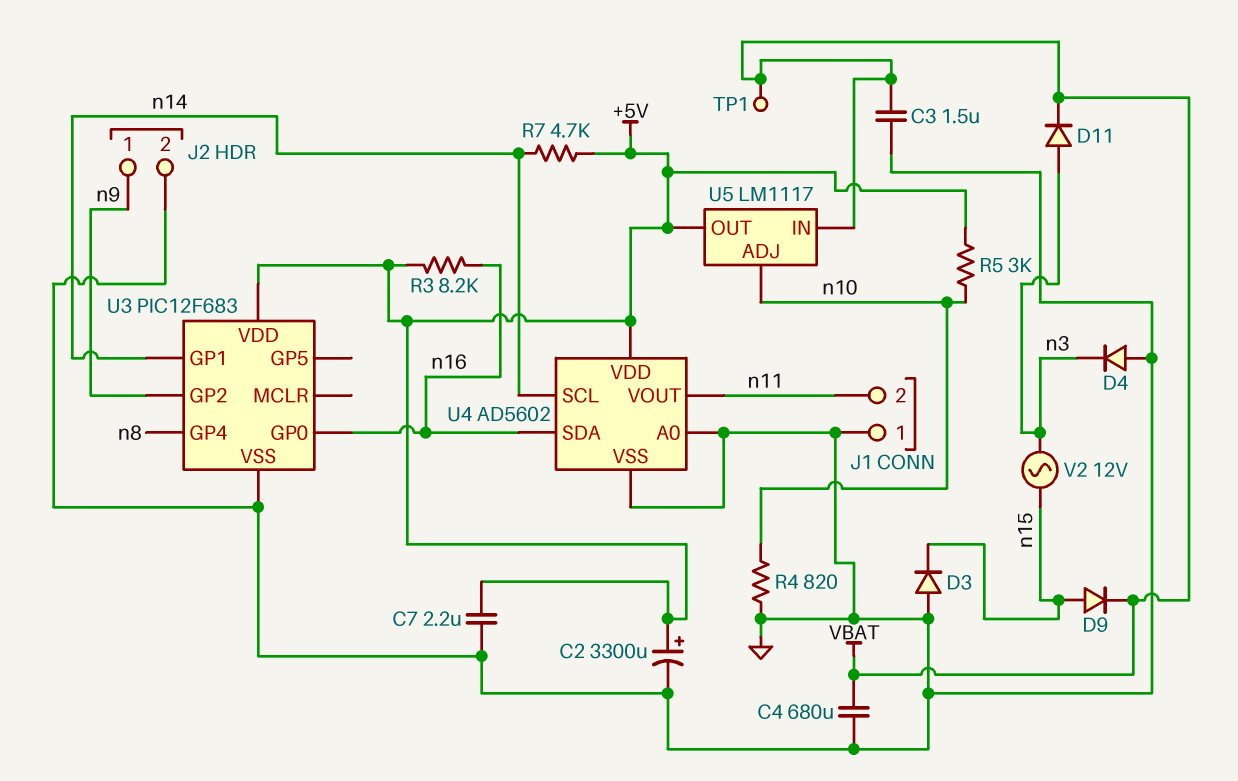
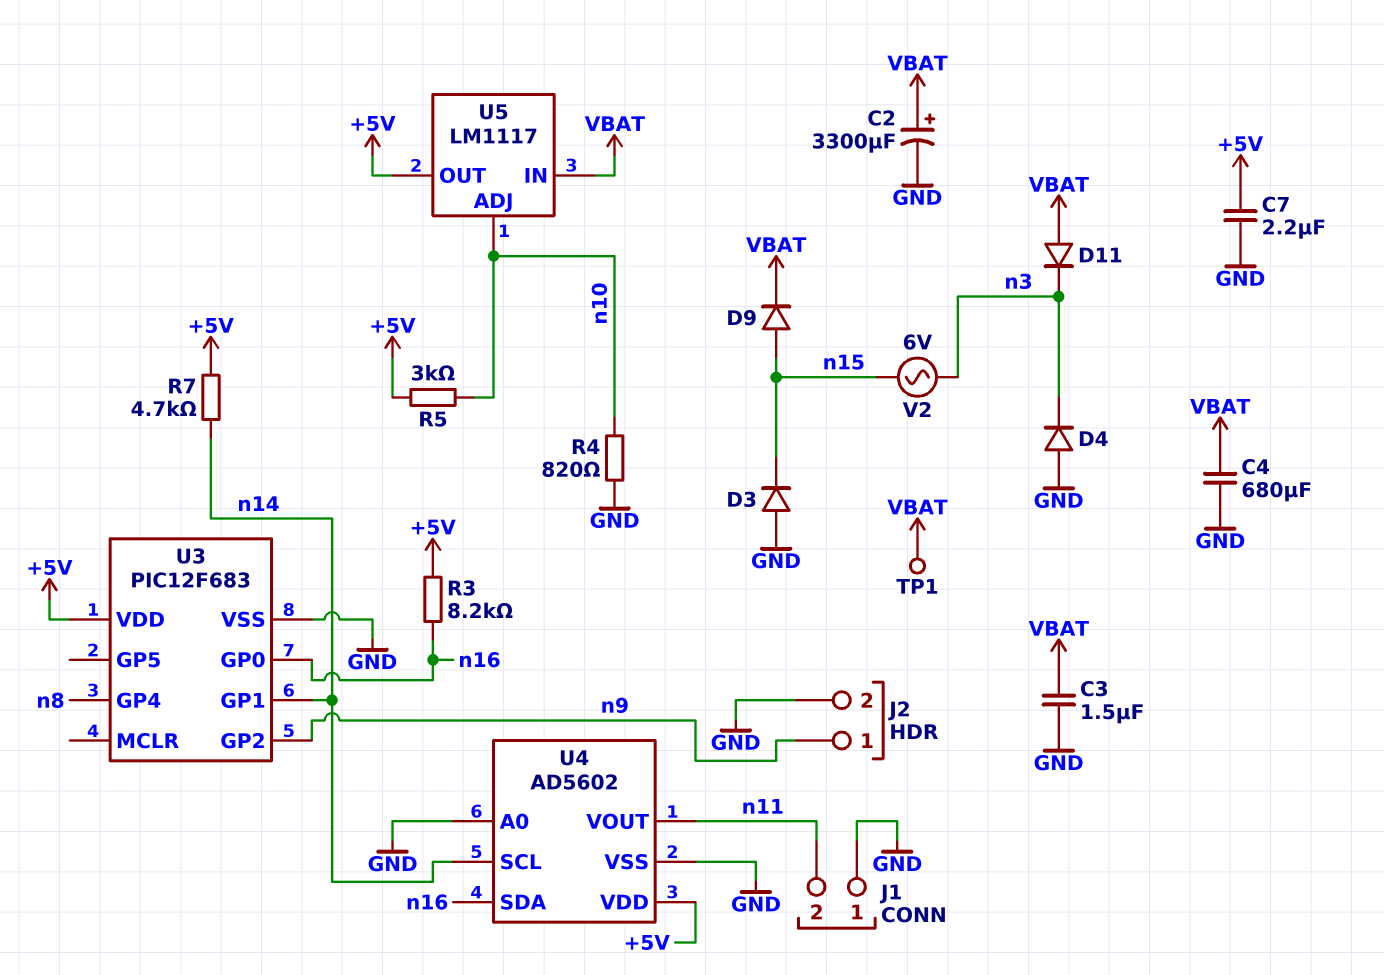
C2: 3300uF (plus +5V, minus GND) -> 3300uF (plus VBAT, minus GND)
D11: diode (A n3, K VBAT) -> diode (A VBAT, K n3)
V2: AC 12V (n3, n15) -> AC 6V (n3, n15)

